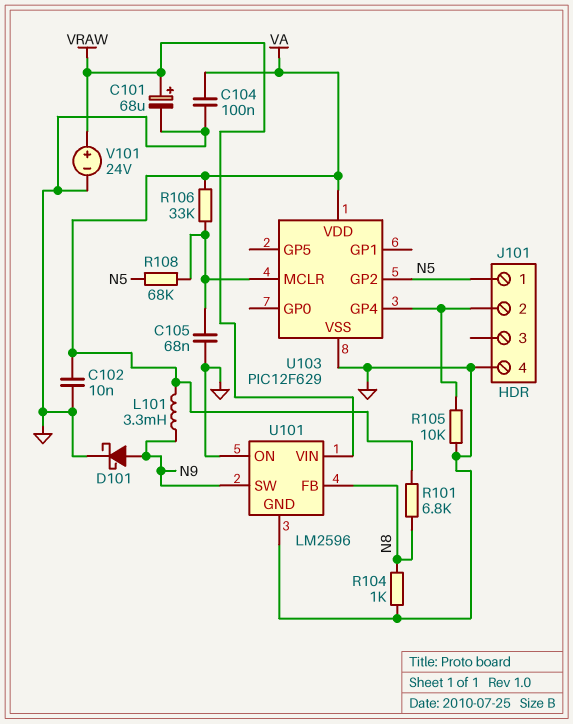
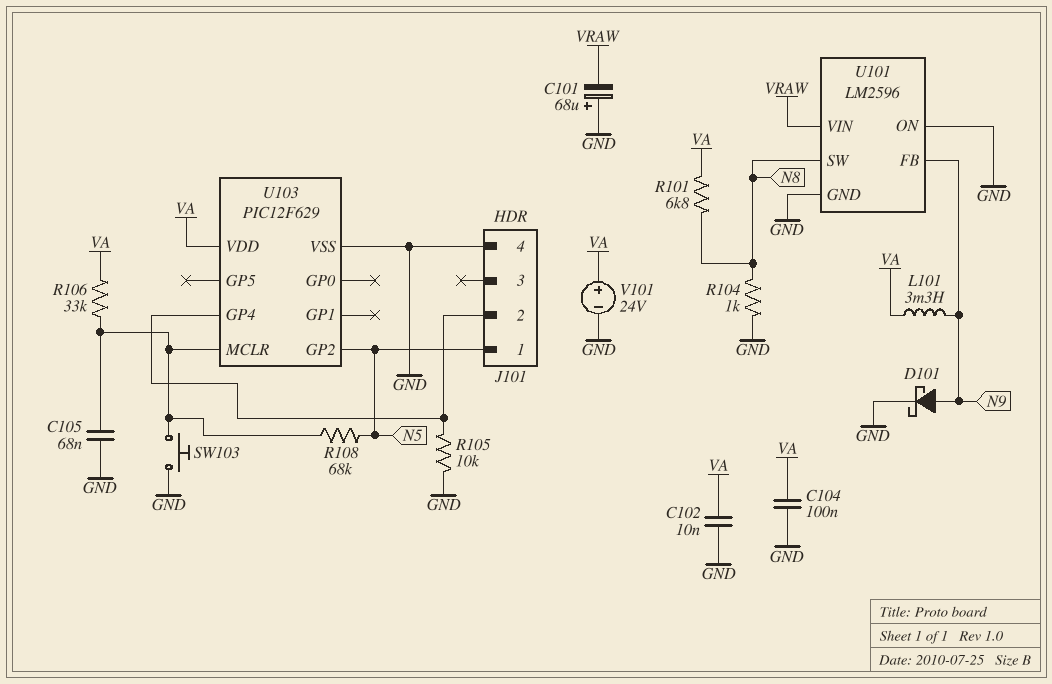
C101: 68uF (plus VRAW, minus GND) -> 68uF (plus GND, minus VRAW)
SW103: none -> button (GND, U103/MCLR)
U101 pin FB: N8 -> N9
U101 pin SW: N9 -> N8
V101: 24V (plus VRAW, minus GND) -> 24V (plus VA, minus GND)

